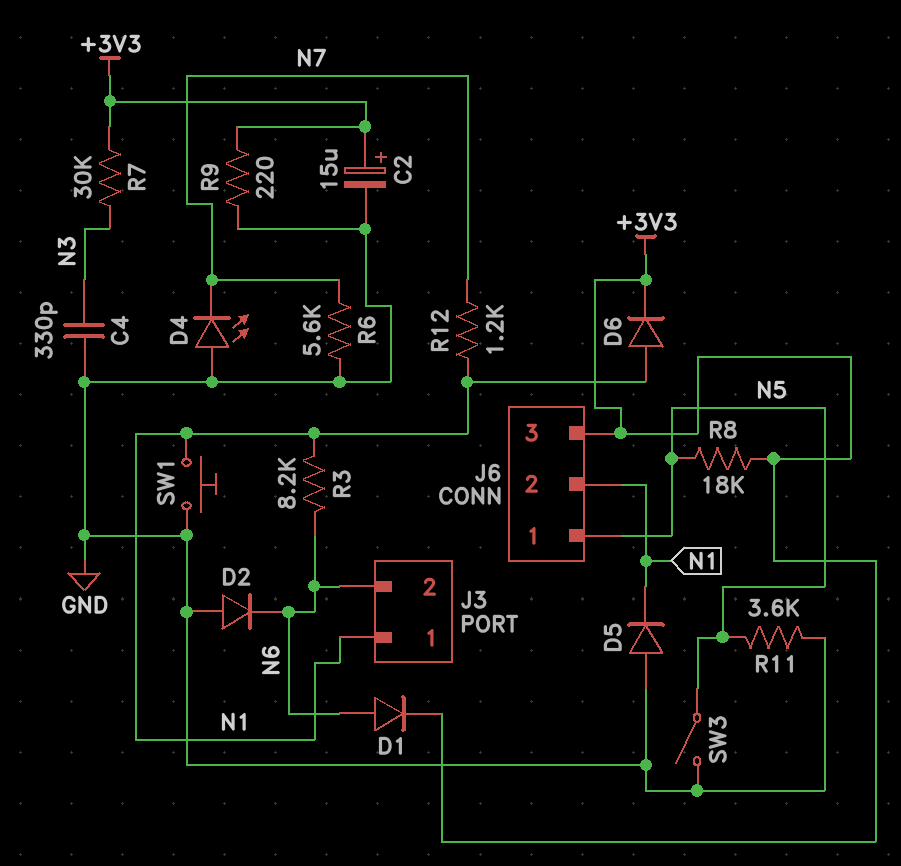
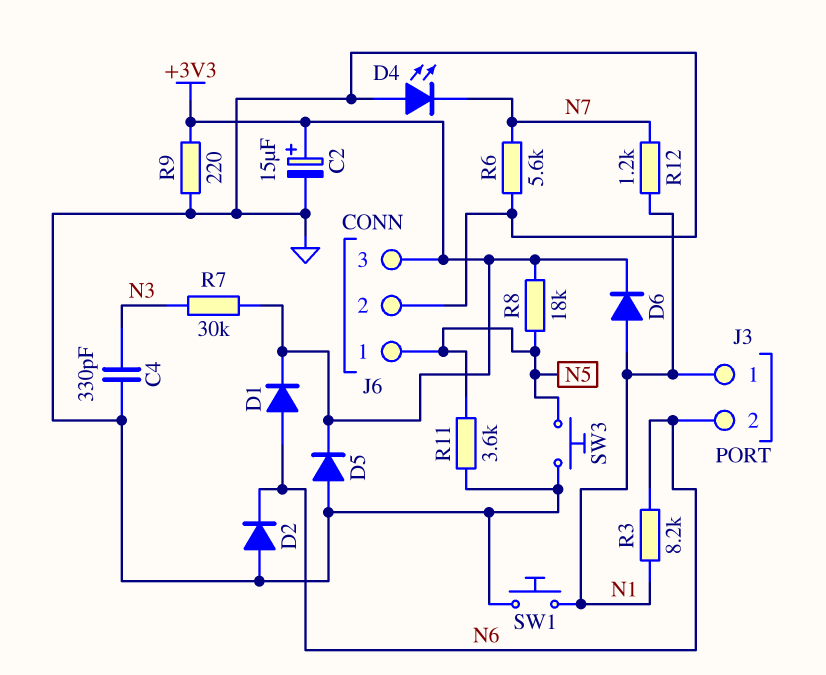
D5: diode (A GND, K N1) -> diode (A GND, K +3V3)
J6 pin 2: N1 -> GND
SW3: switch (GND, N5) -> button (GND, N5)

